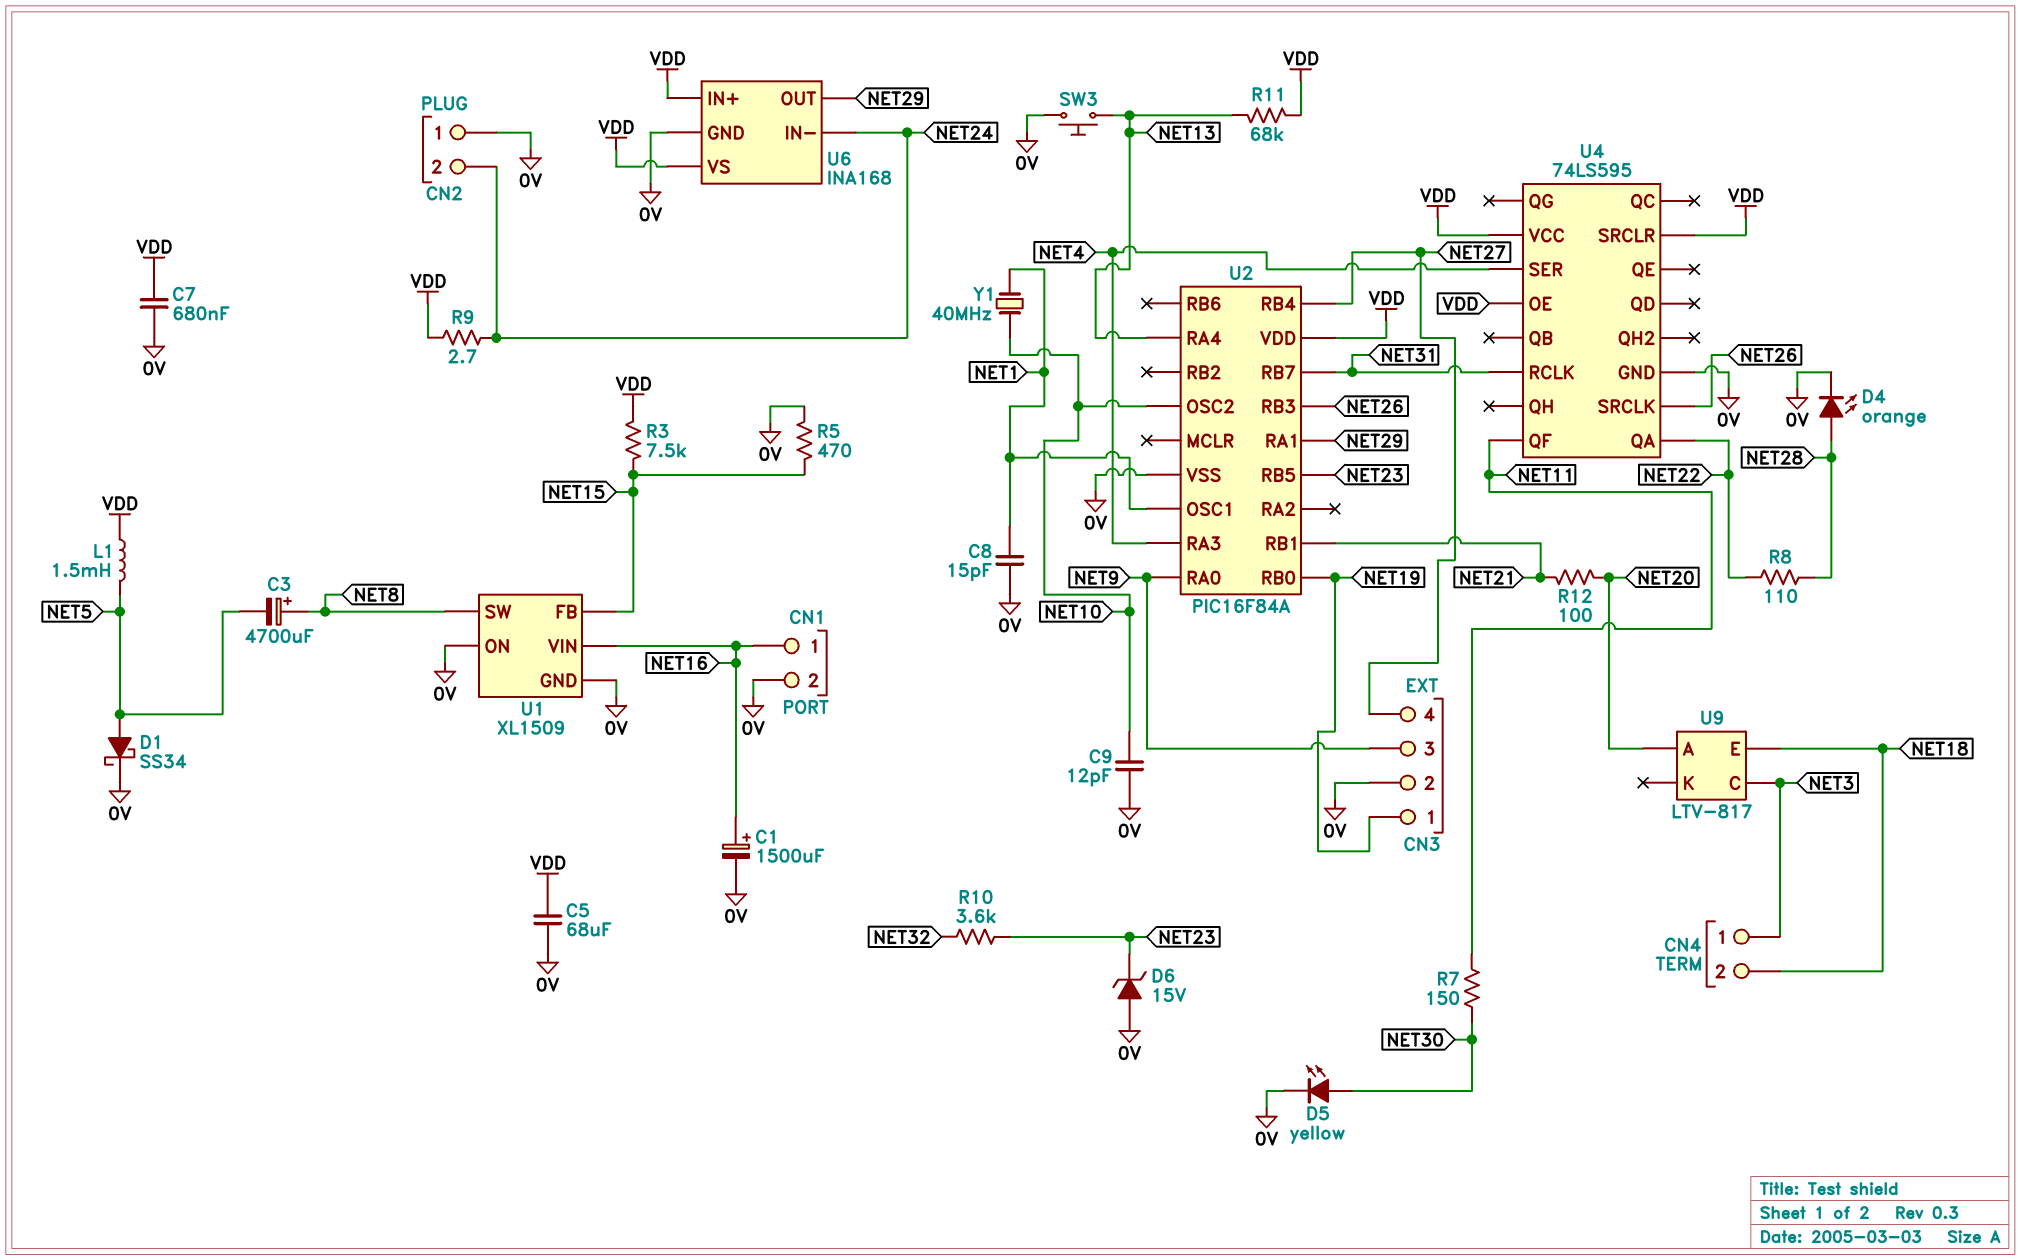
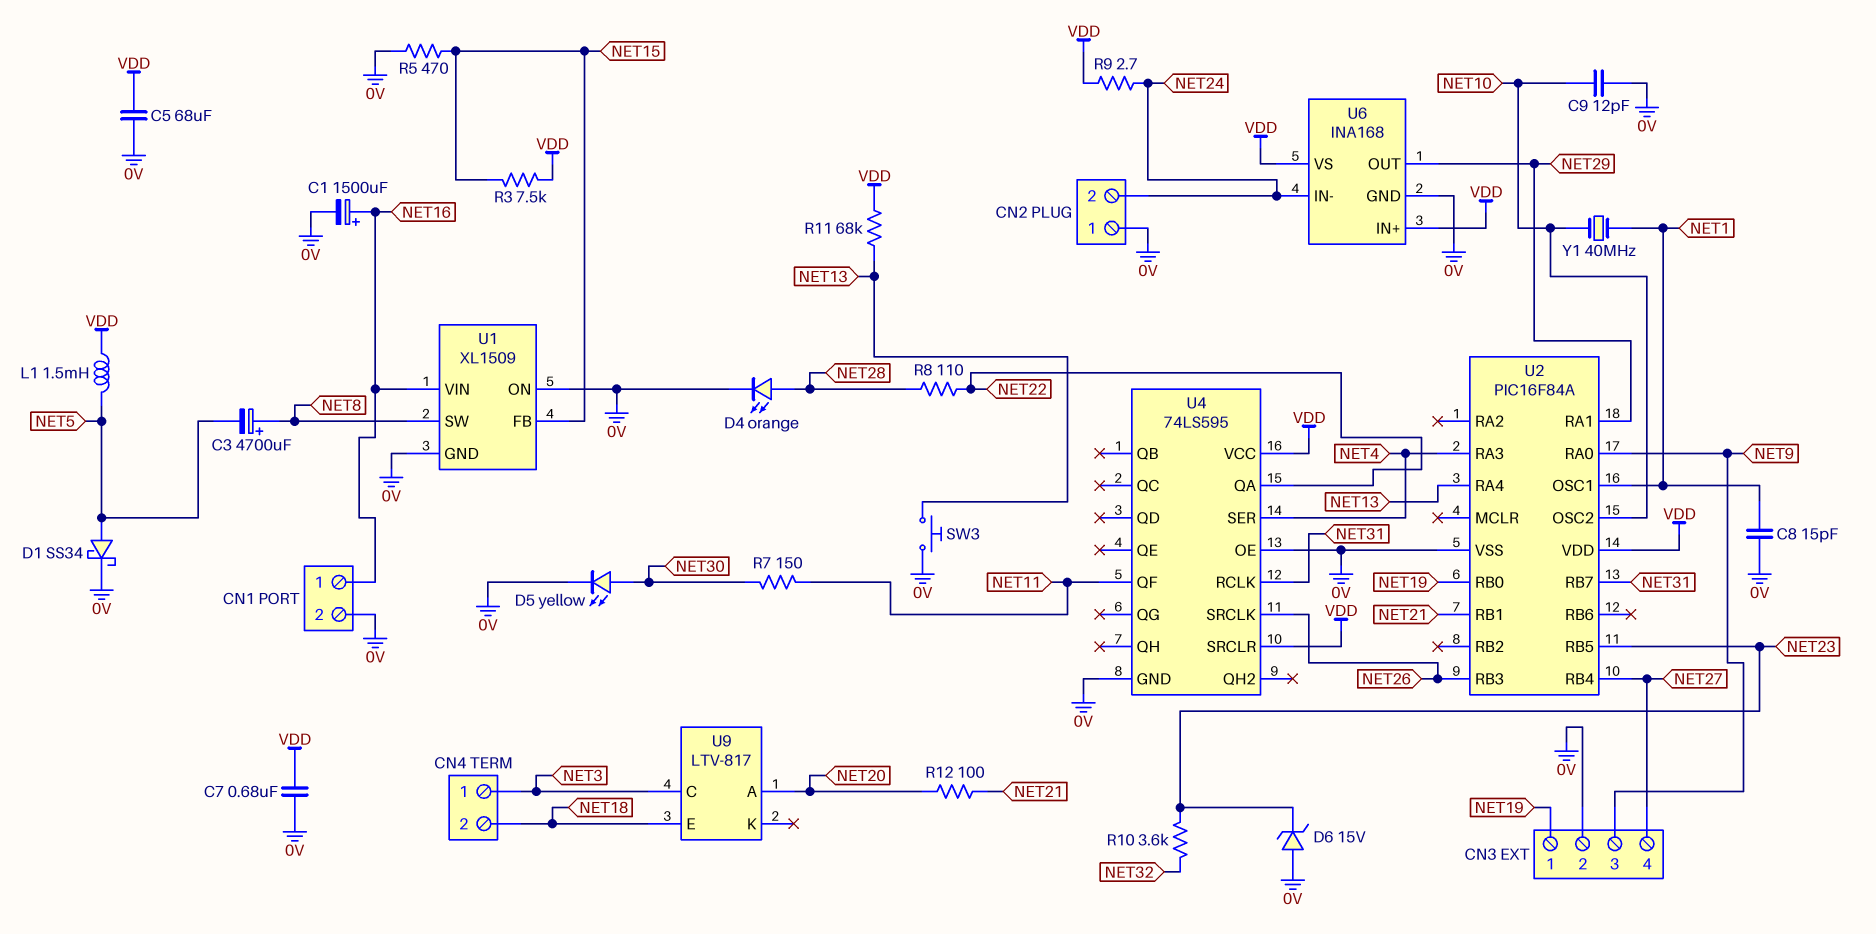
U4 pin OE: VDD -> 0V

